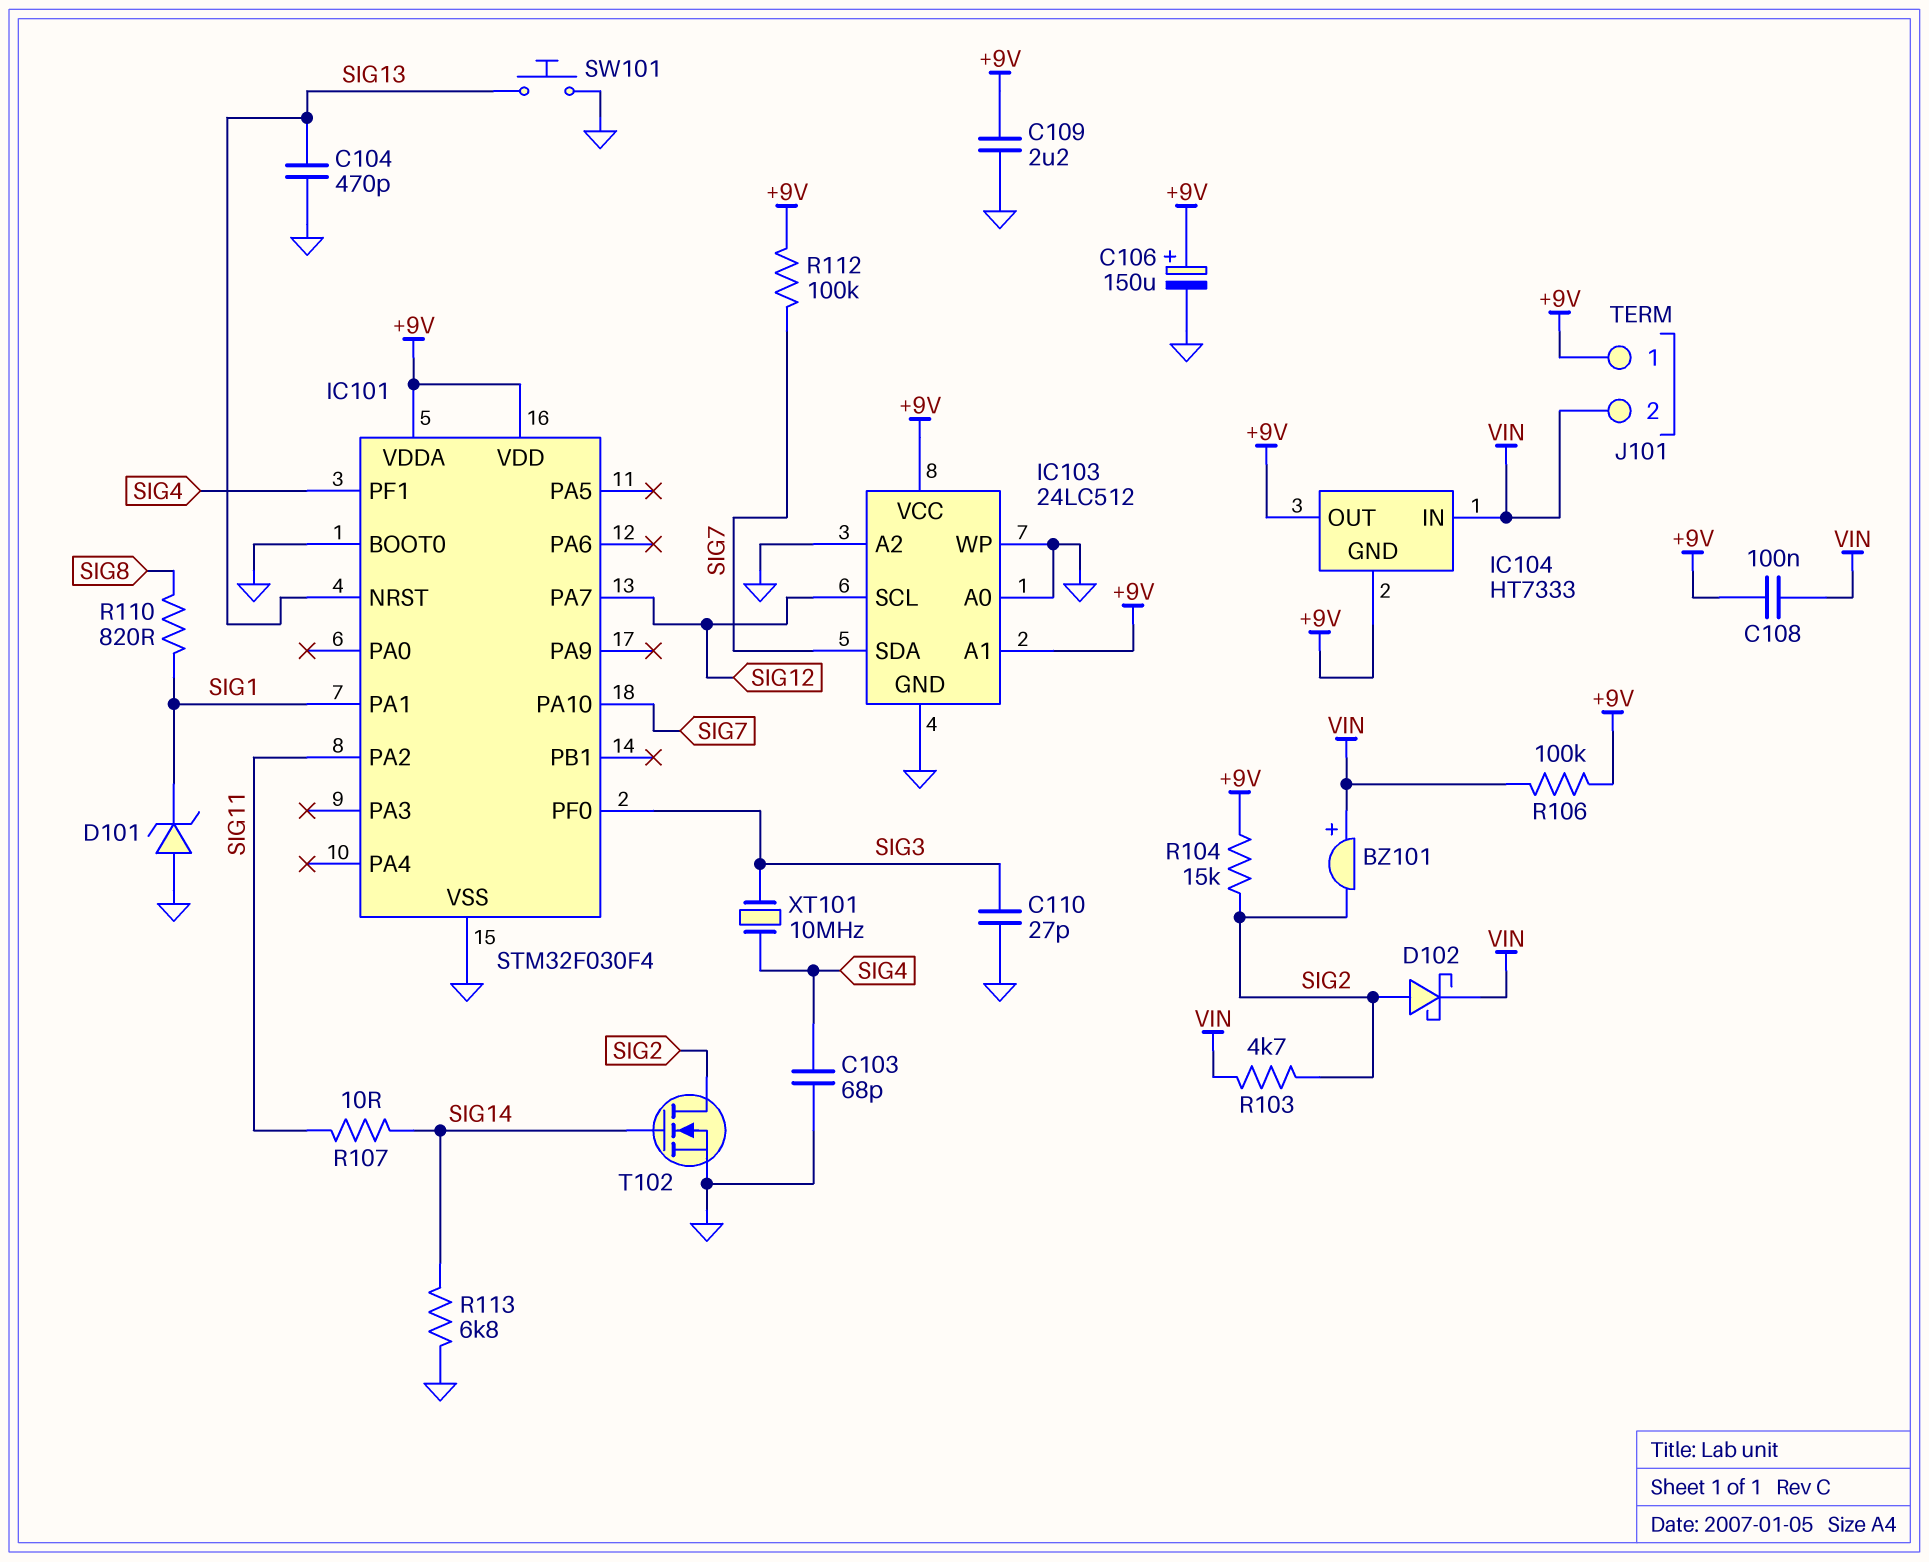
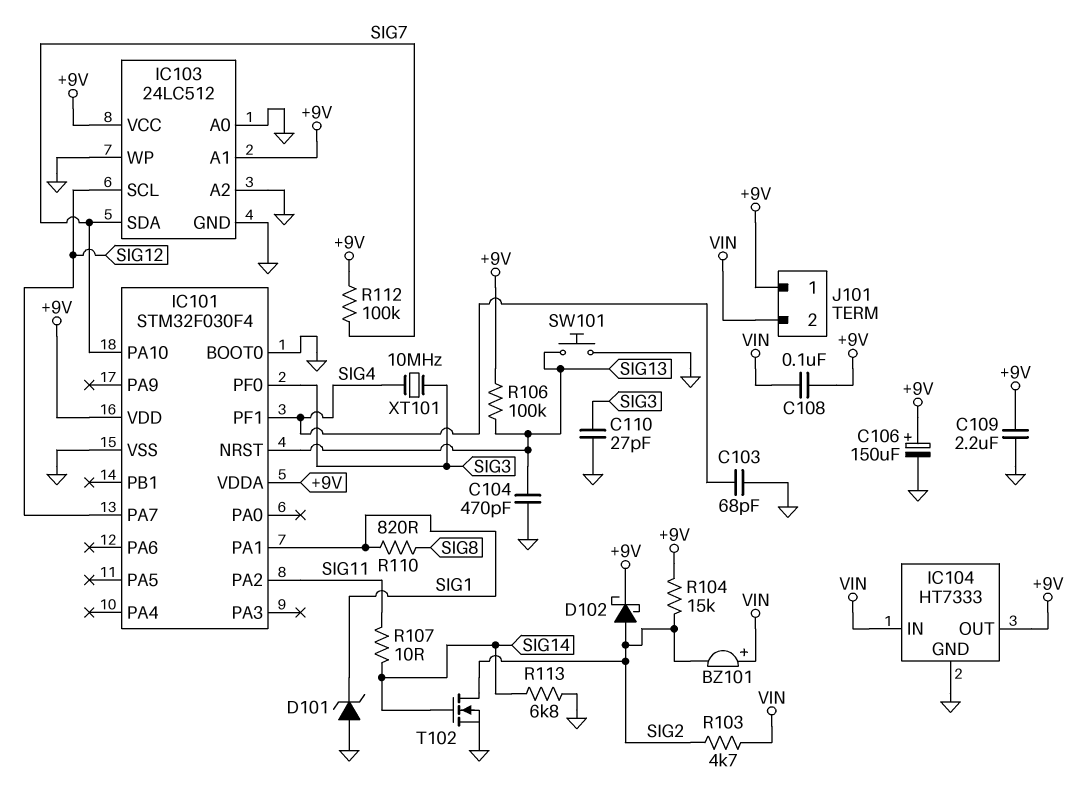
D102: schottky (A SIG2, K VIN) -> schottky (A SIG2, K +9V)
IC104 pin GND: +9V -> GND
R106: 100k (+9V, VIN) -> 100k (+9V, SIG13)

